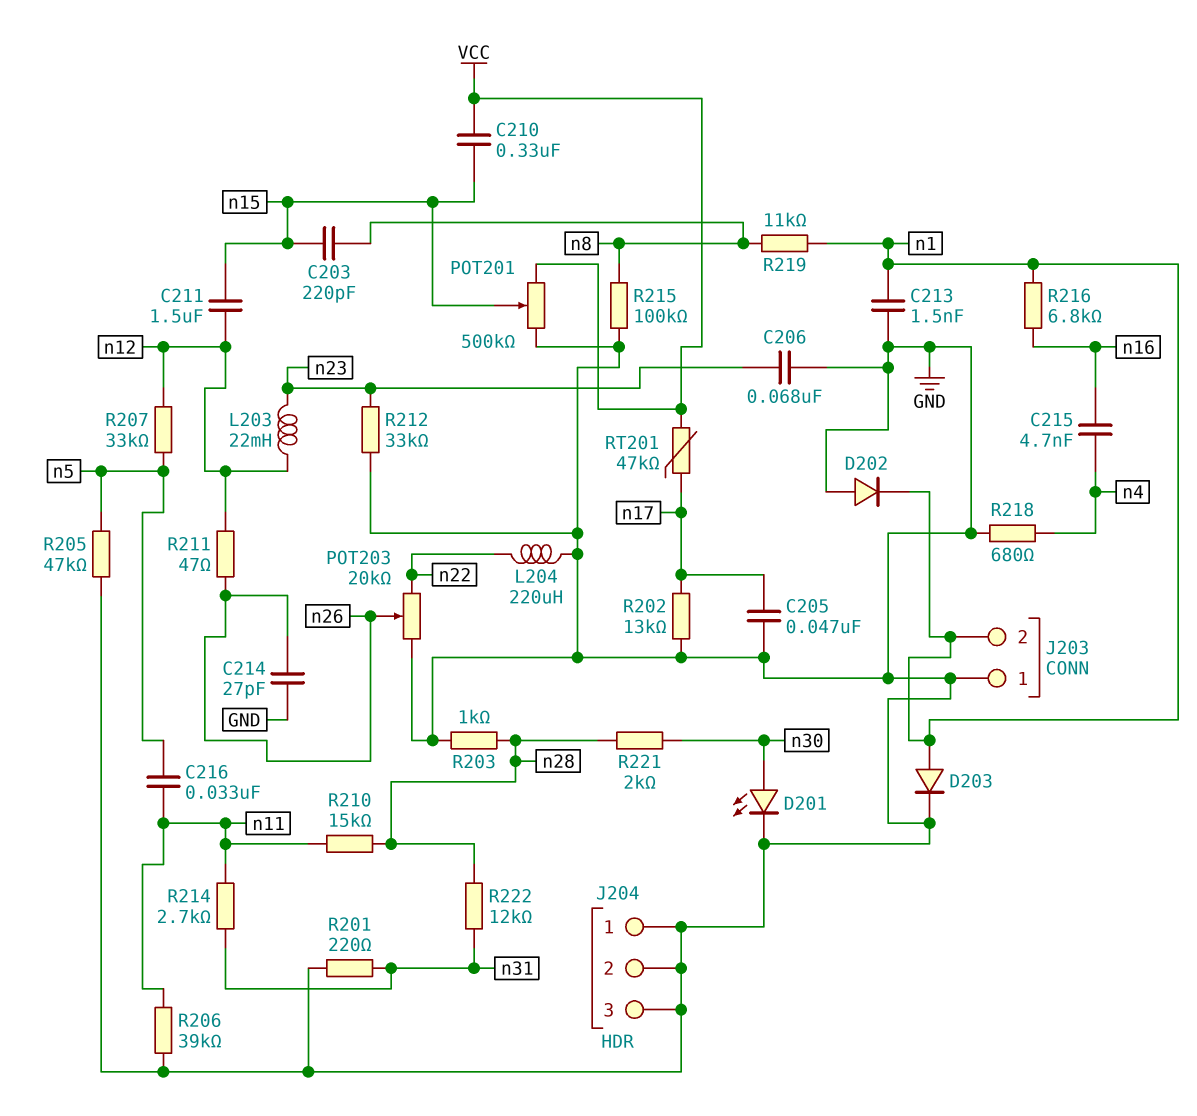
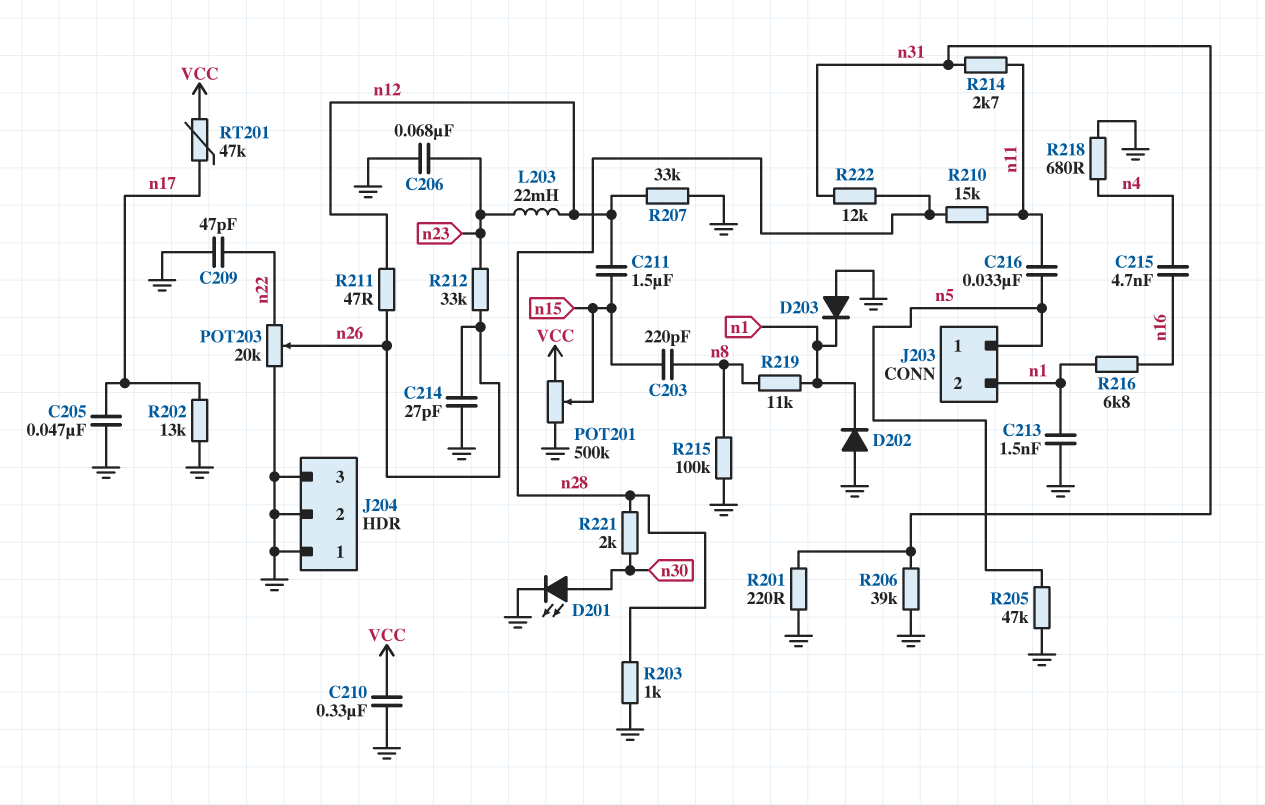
C209: none -> 47pF (GND, n22)
C210: 330nF (VCC, n15) -> 330nF (GND, VCC)
D203: diode (A n1, K GND) -> diode (A GND, K n1)
J203 pin 1: GND -> n5
L204: 220uH (GND, n22) -> none
R206: 39k (GND, n11) -> 39k (GND, n31)
R207: 33k (n5, n12) -> 33k (GND, n12)
R212: 33k (GND, n23) -> 33k (n23, n26)

